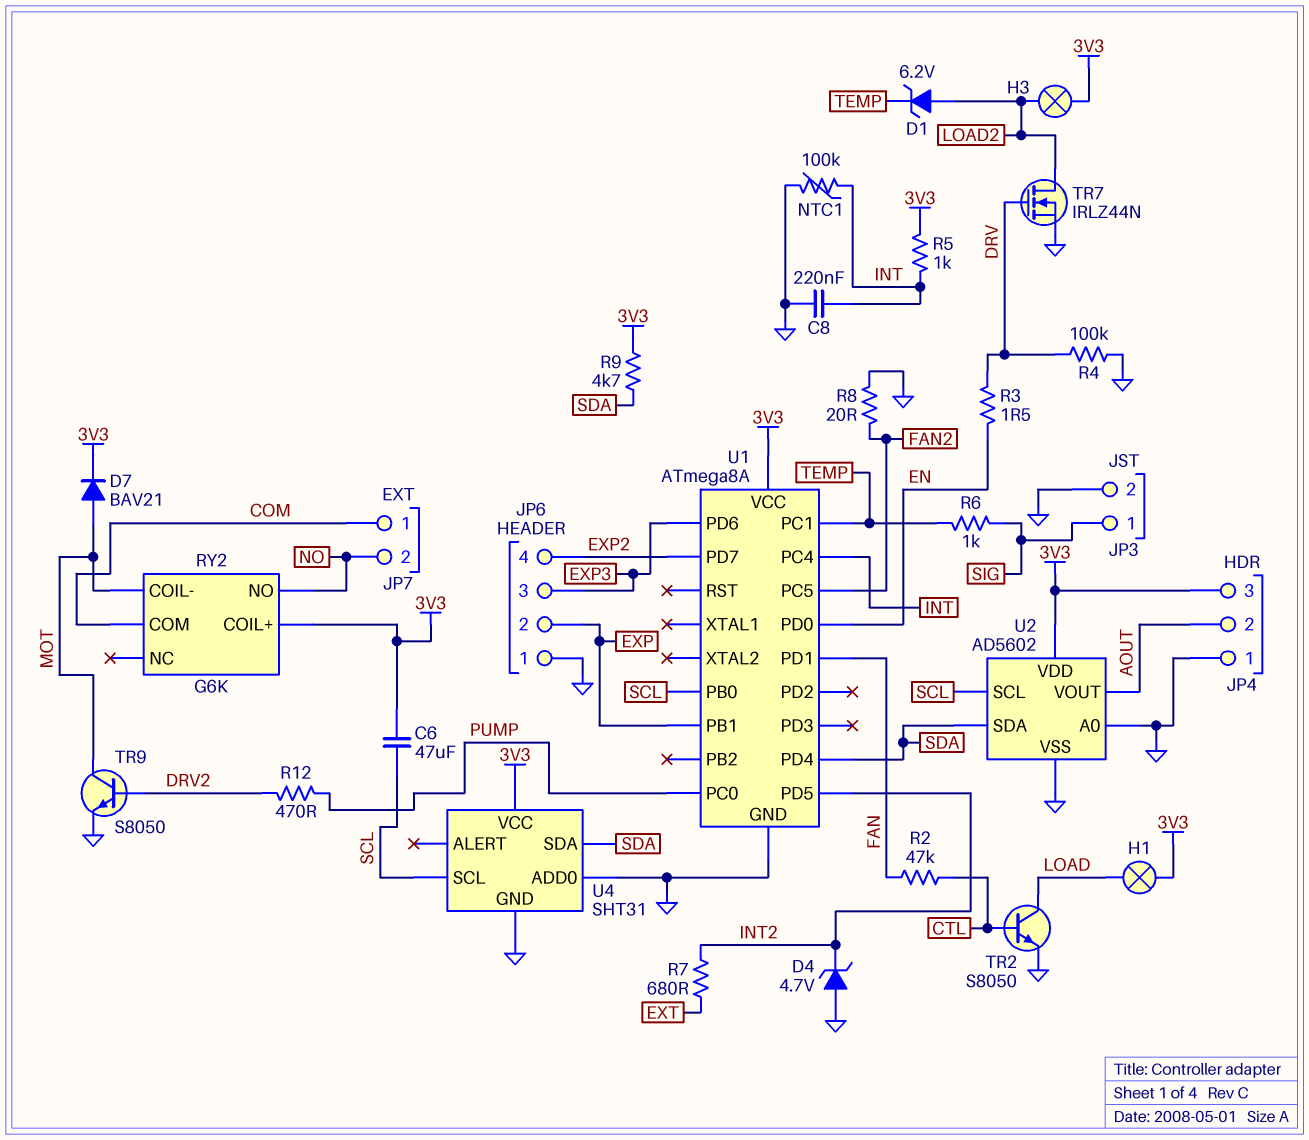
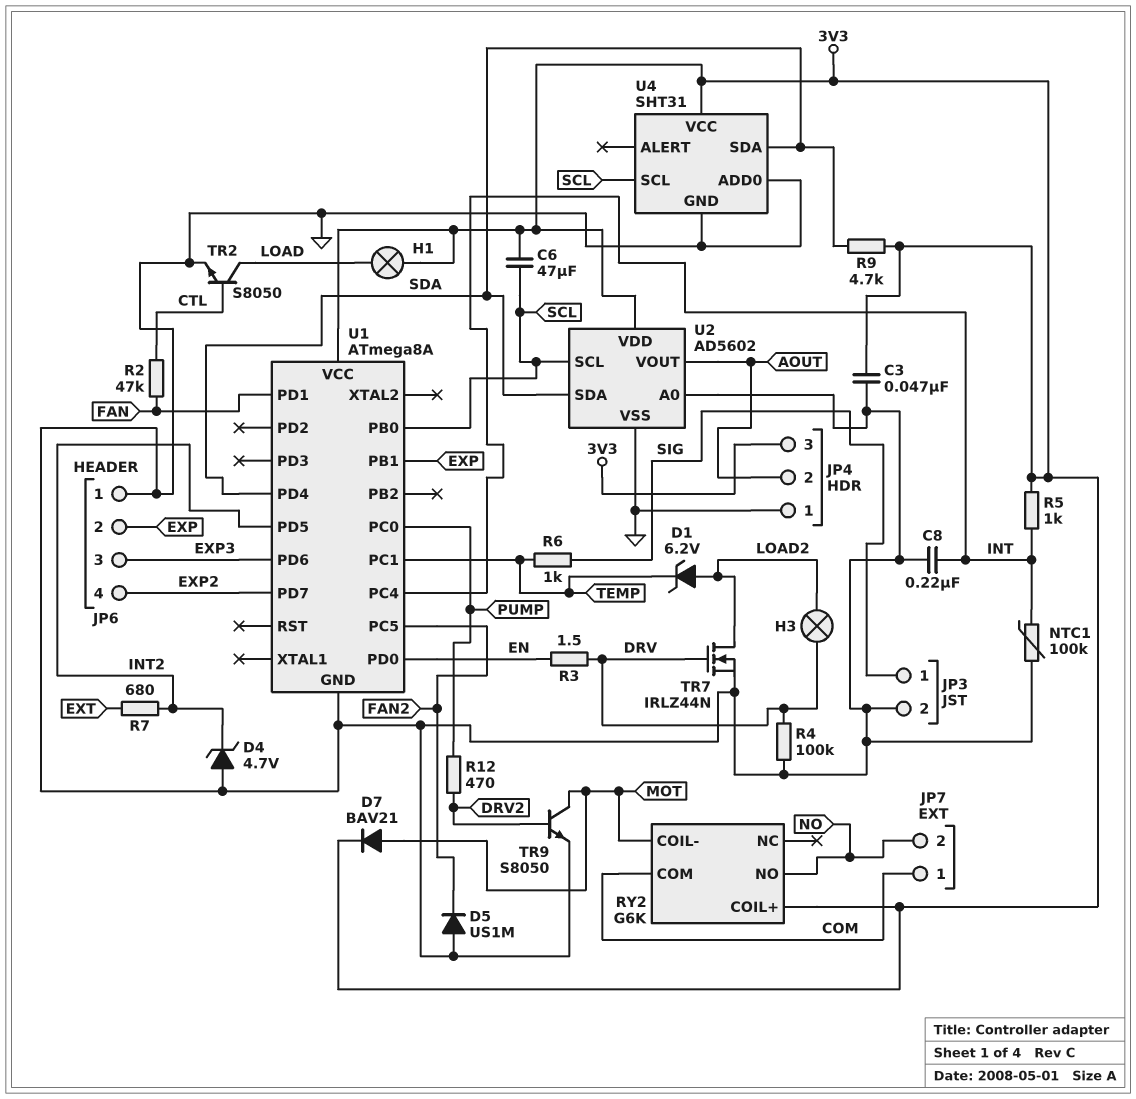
C3: none -> 47nF (3V3, GND)
D5: none -> diode US1M (A GND, K FAN2)
H3: lamp (3V3, LOAD2) -> lamp (DRV, LOAD2)
R8: 20 (FAN2, GND) -> none

